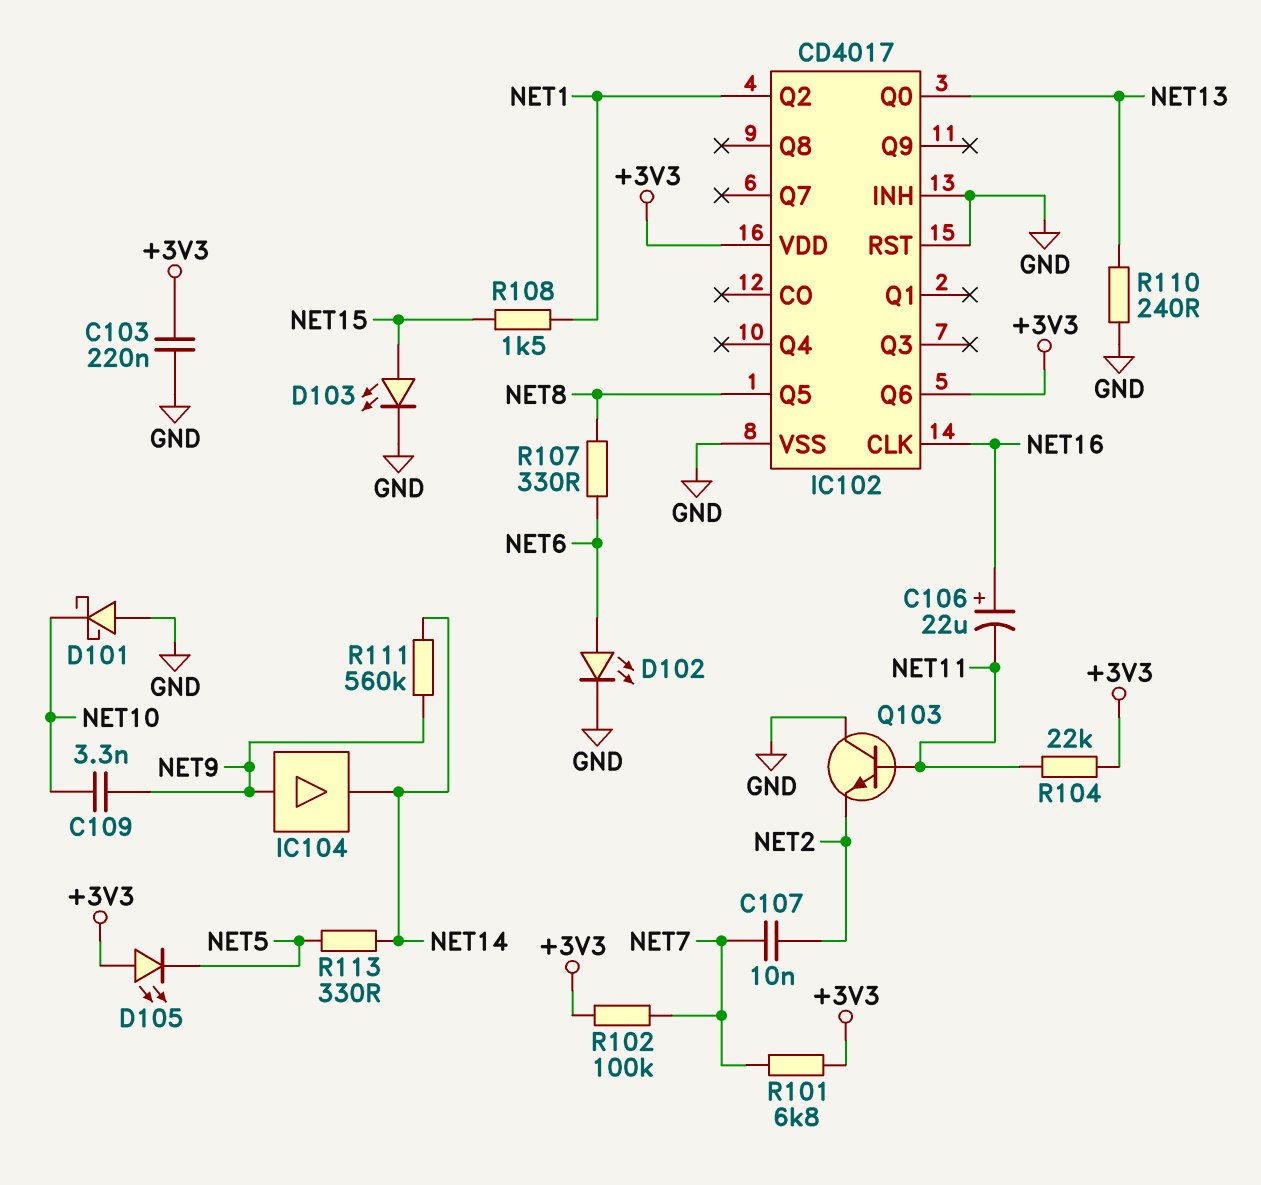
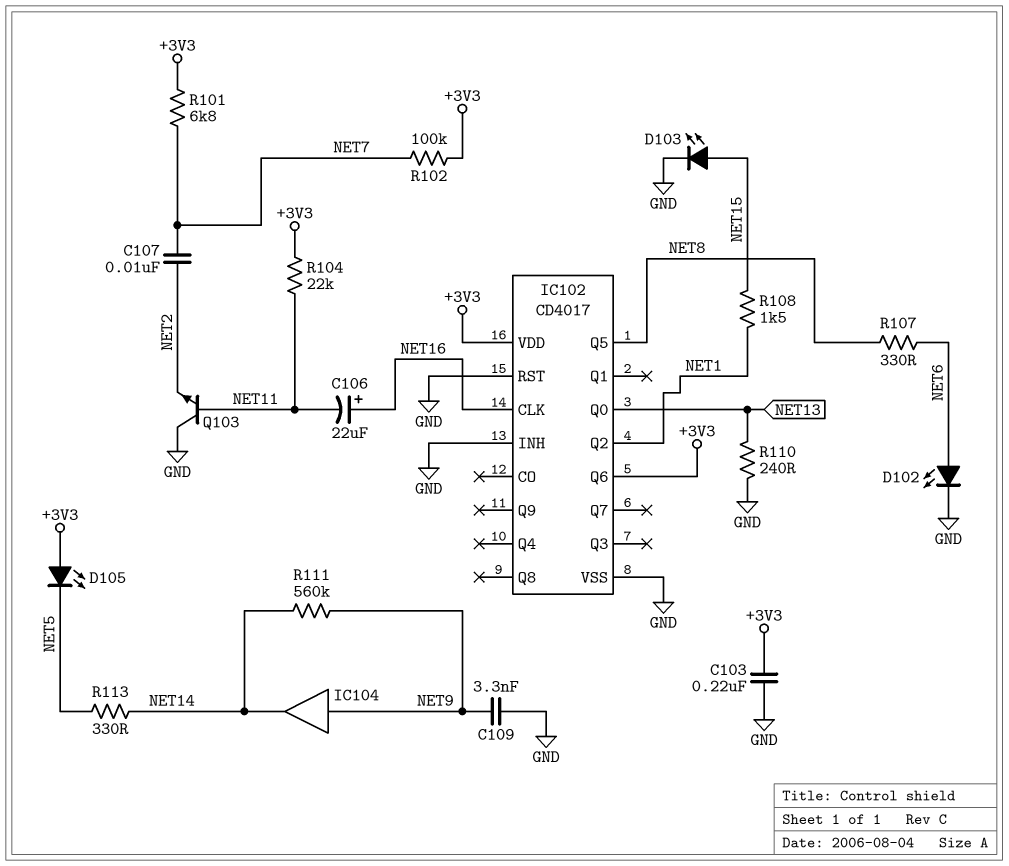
C109: 3.3nF (NET9, NET10) -> 3.3nF (GND, NET9)
D101: schottky (A GND, K NET10) -> none

